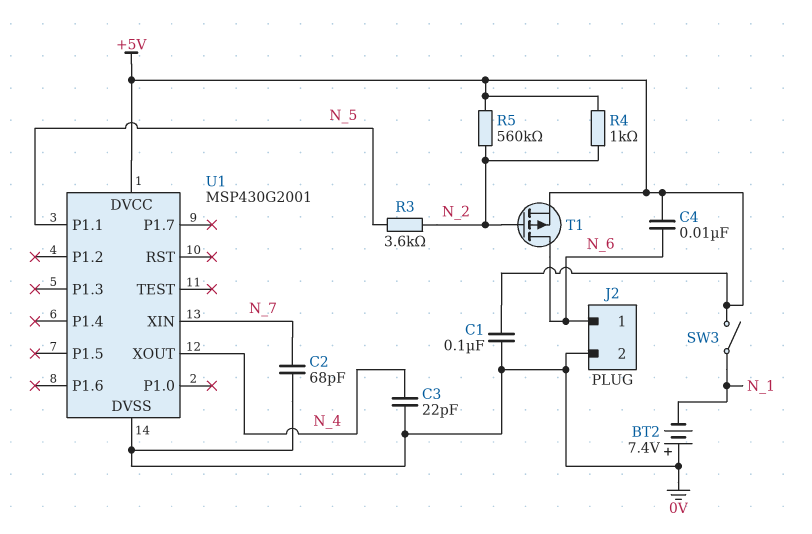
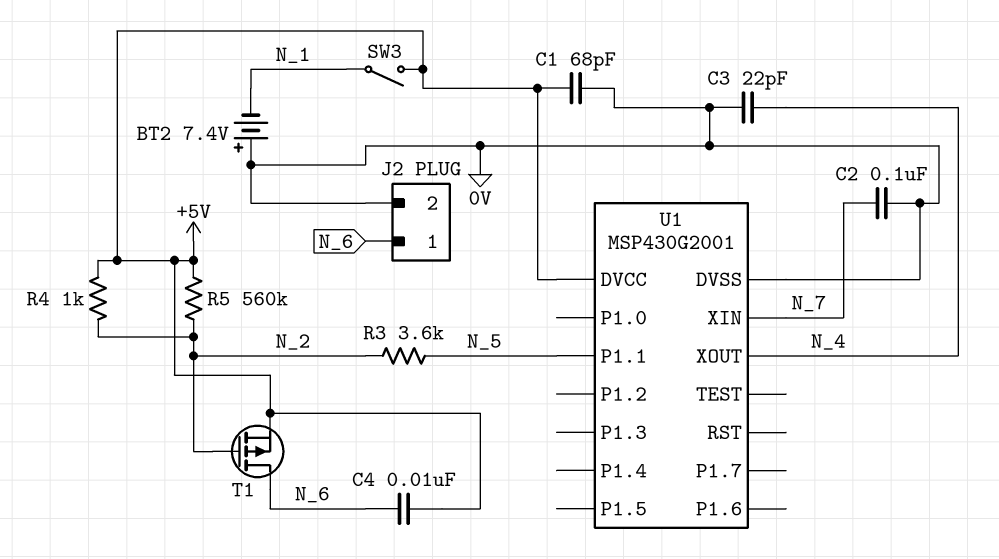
C1: 100nF (+5V, 0V) -> 68pF (+5V, 0V)
C2: 68pF (0V, N_7) -> 100nF (0V, N_7)

